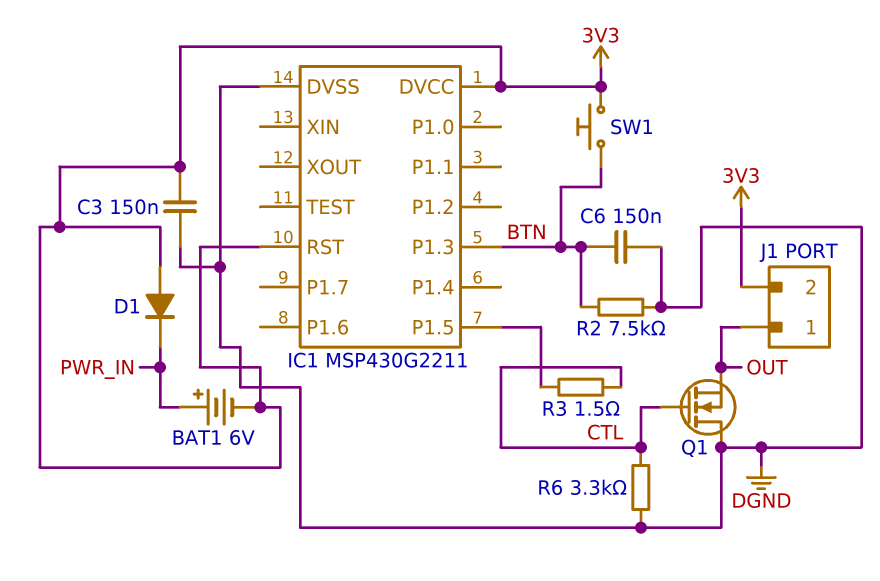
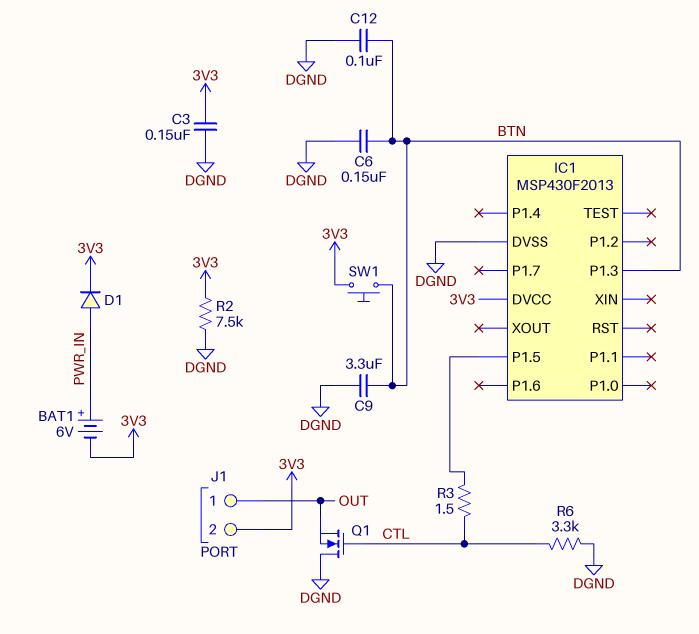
C9: none -> 3.3uF (BTN, DGND)
C12: none -> 100nF (BTN, DGND)
D1: diode (A 3V3, K PWR_IN) -> diode (A PWR_IN, K 3V3)
IC1: MSP430G2211 -> MSP430F2013
IC1 pin RST: 3V3 -> none
R2: 7.5k (BTN, DGND) -> 7.5k (3V3, DGND)

